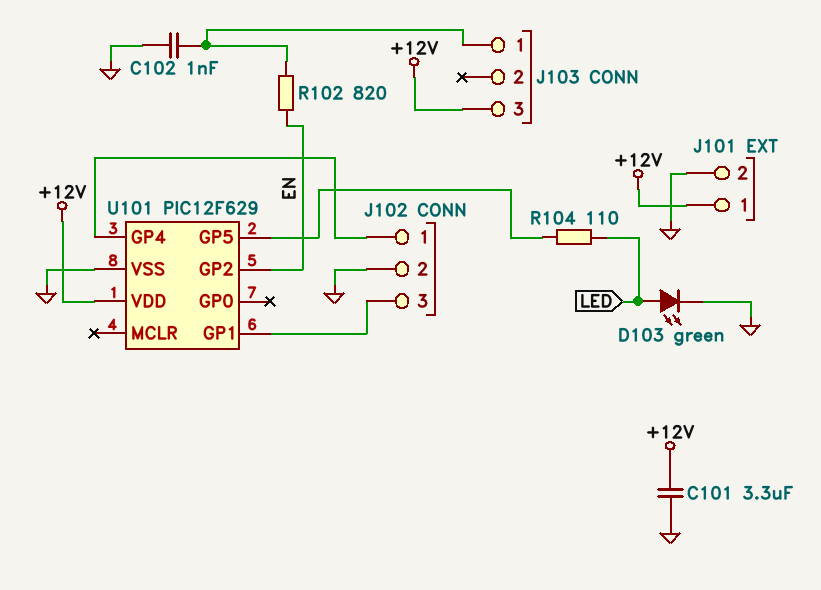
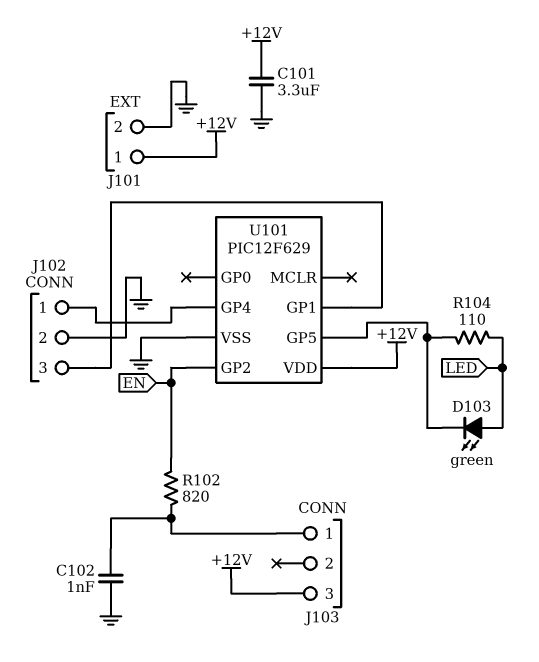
D103: LED green (A LED, K GND) -> LED green (A LED, K U101/GP5)

